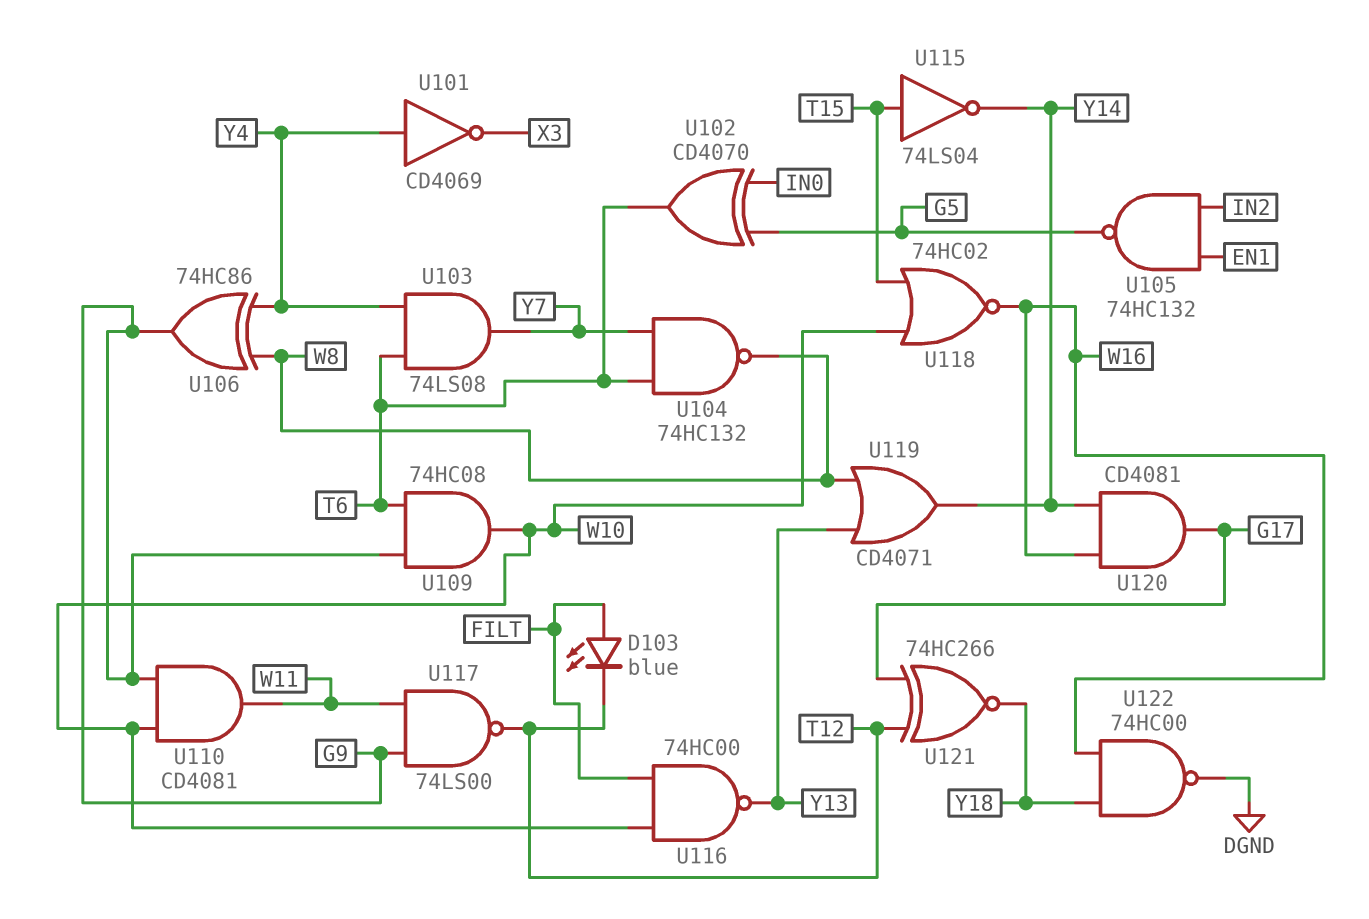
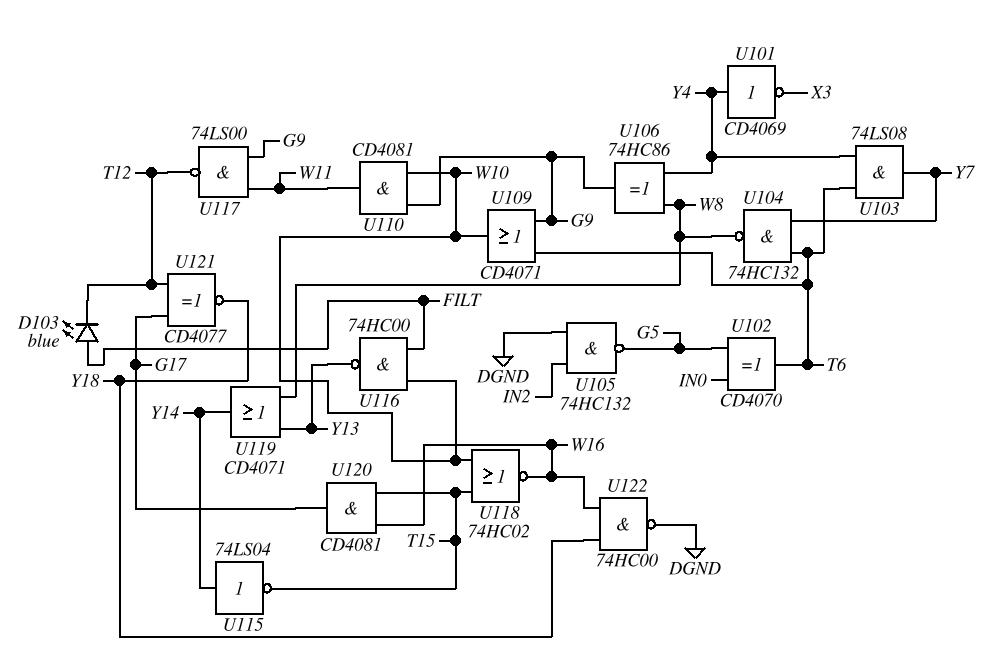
U105: NAND 74HC132 (in EN1, in IN2, out G5) -> NAND 74HC132 (in DGND, in IN2, out G5)
U109: AND 74HC08 (in G9, in T6, out W10) -> OR CD4071 (in G9, in T6, out W10)
U115: NOT 74LS04 (in T15, out Y14) -> NOT 74LS04 (in Y14, out T15)
U120: AND CD4081 (in W16, in Y14, out G17) -> AND CD4081 (in T15, in W16, out G17)
U121: XNOR 74HC266 (in G17, in T12, out Y18) -> XNOR CD4077 (in G17, in T12, out Y18)

